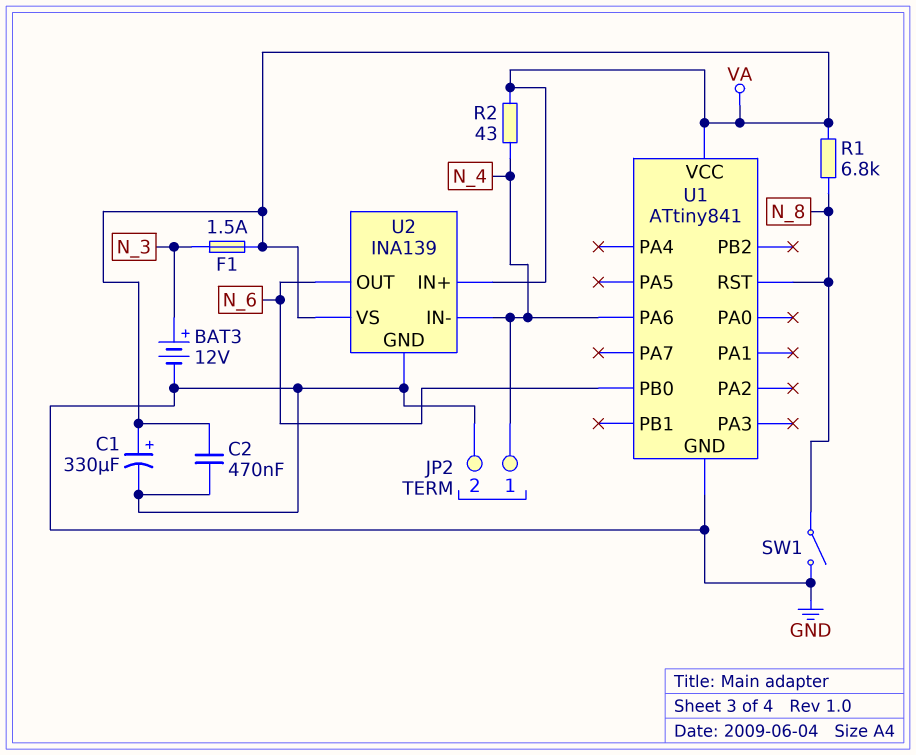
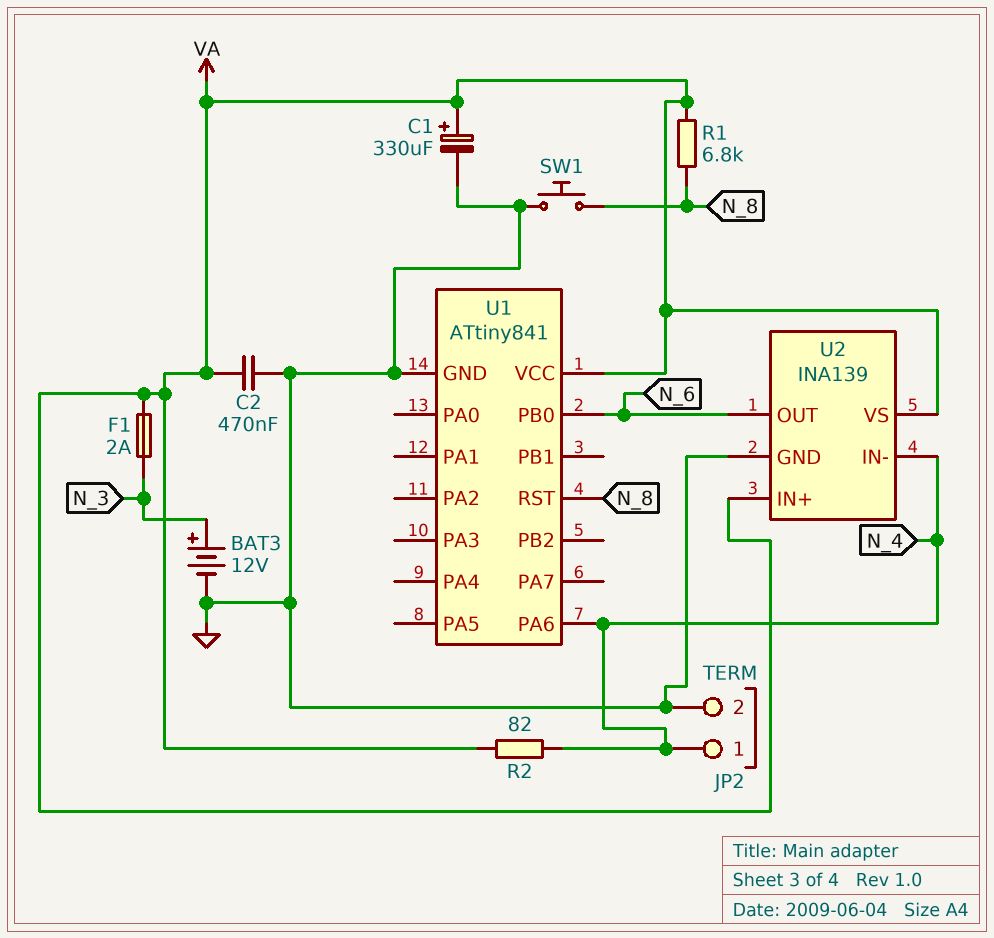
F1: 1.5A (N_3, VA) -> 2A (N_3, VA)
R2: 43 (N_4, VA) -> 82 (N_4, VA)
SW1: switch (GND, N_8) -> button (GND, N_8)

